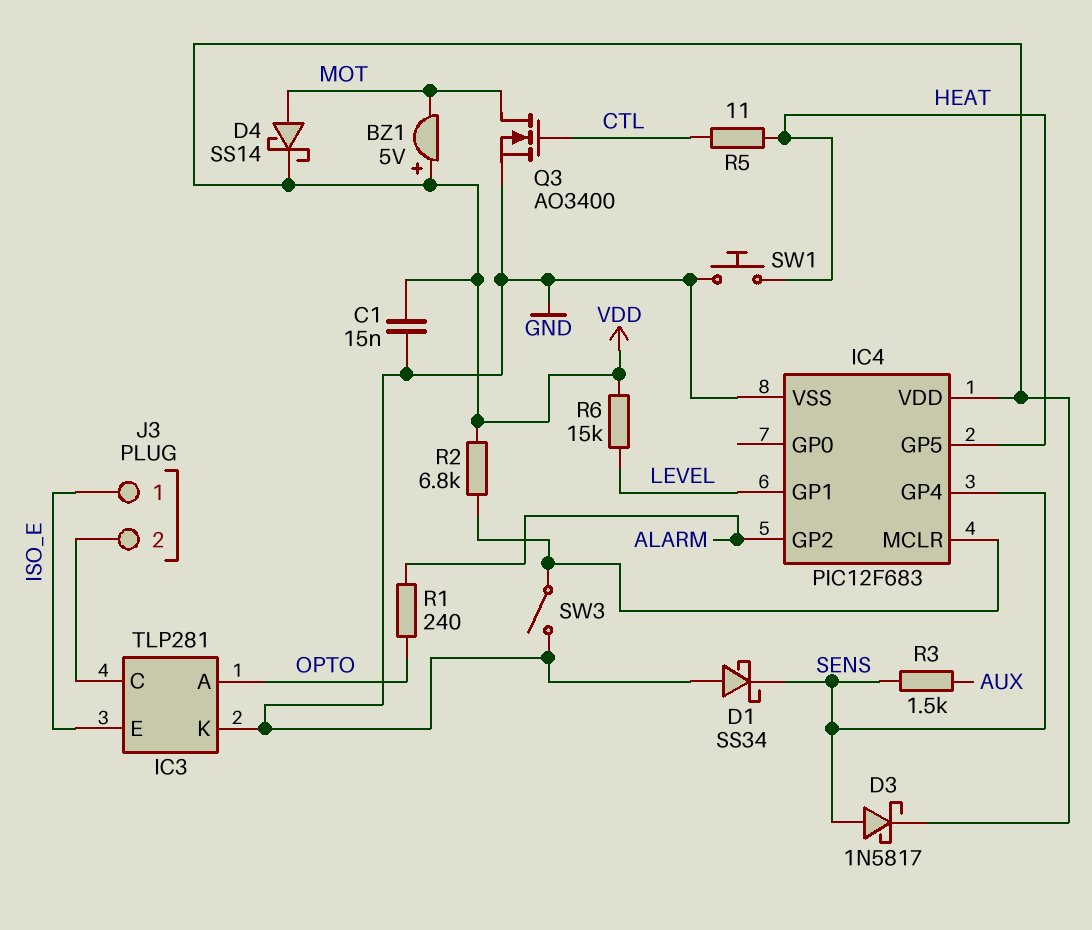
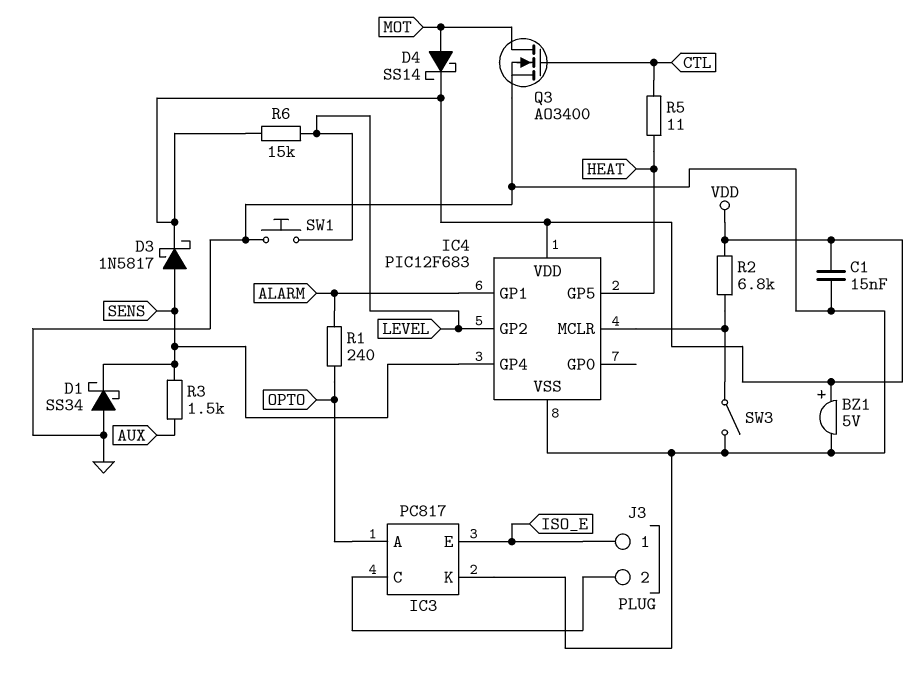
BZ1: buzzer 5V (plus VDD, minus MOT) -> buzzer 5V (plus VDD, minus GND)
IC3: TLP281 -> PC817
IC4 pin GP1: LEVEL -> ALARM
IC4 pin GP2: ALARM -> LEVEL
SW1: button (GND, HEAT) -> button (GND, LEVEL)

